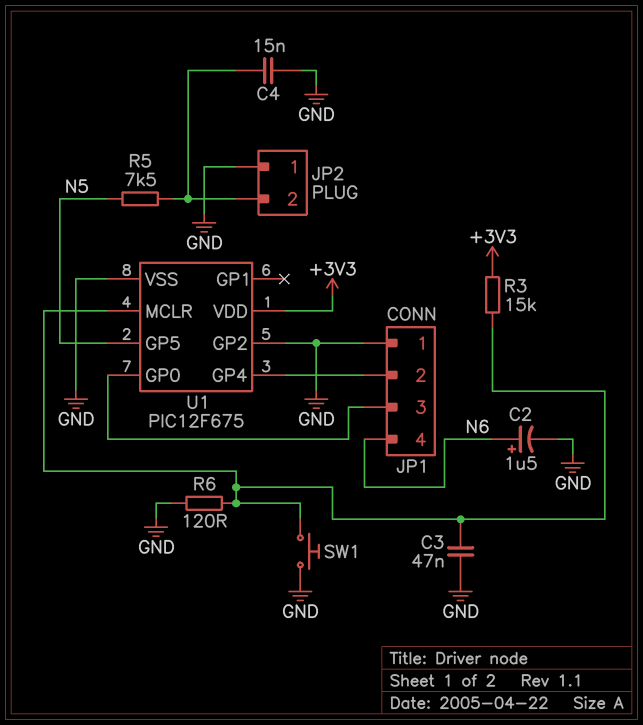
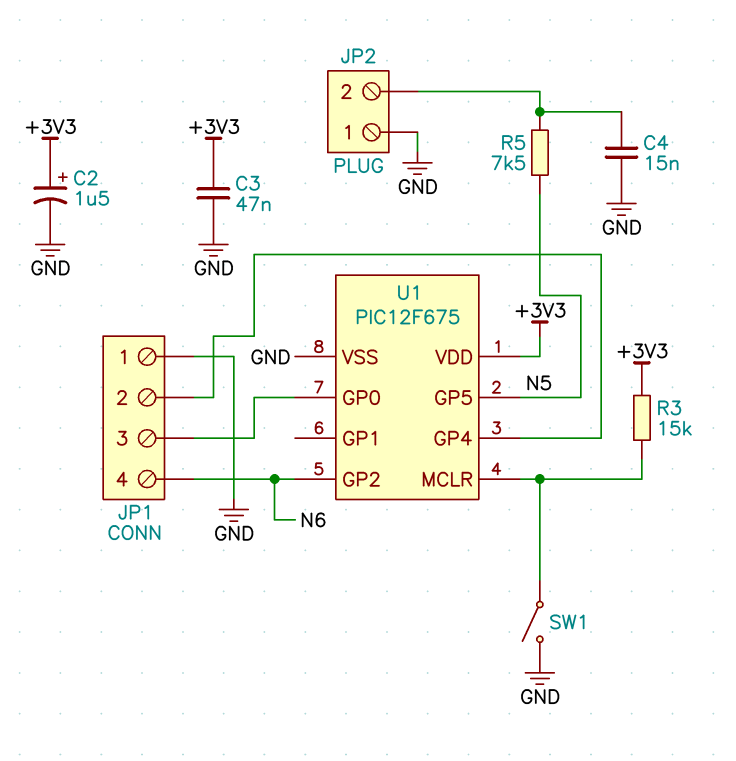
C2: 1.5uF (plus N6, minus GND) -> 1.5uF (plus +3V3, minus GND)
C3: 47nF (GND, U1/MCLR) -> 47nF (+3V3, GND)
R6: 120 (GND, U1/MCLR) -> none
SW1: button (GND, U1/MCLR) -> switch (GND, U1/MCLR)
U1 pin GP2: GND -> N6

